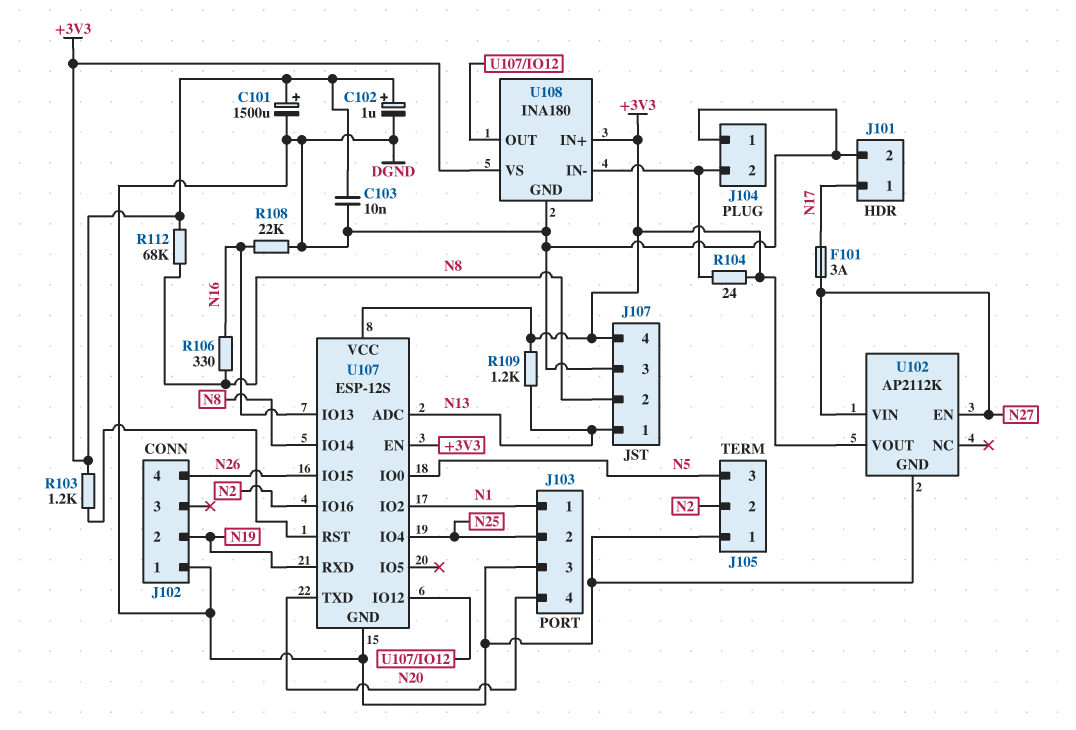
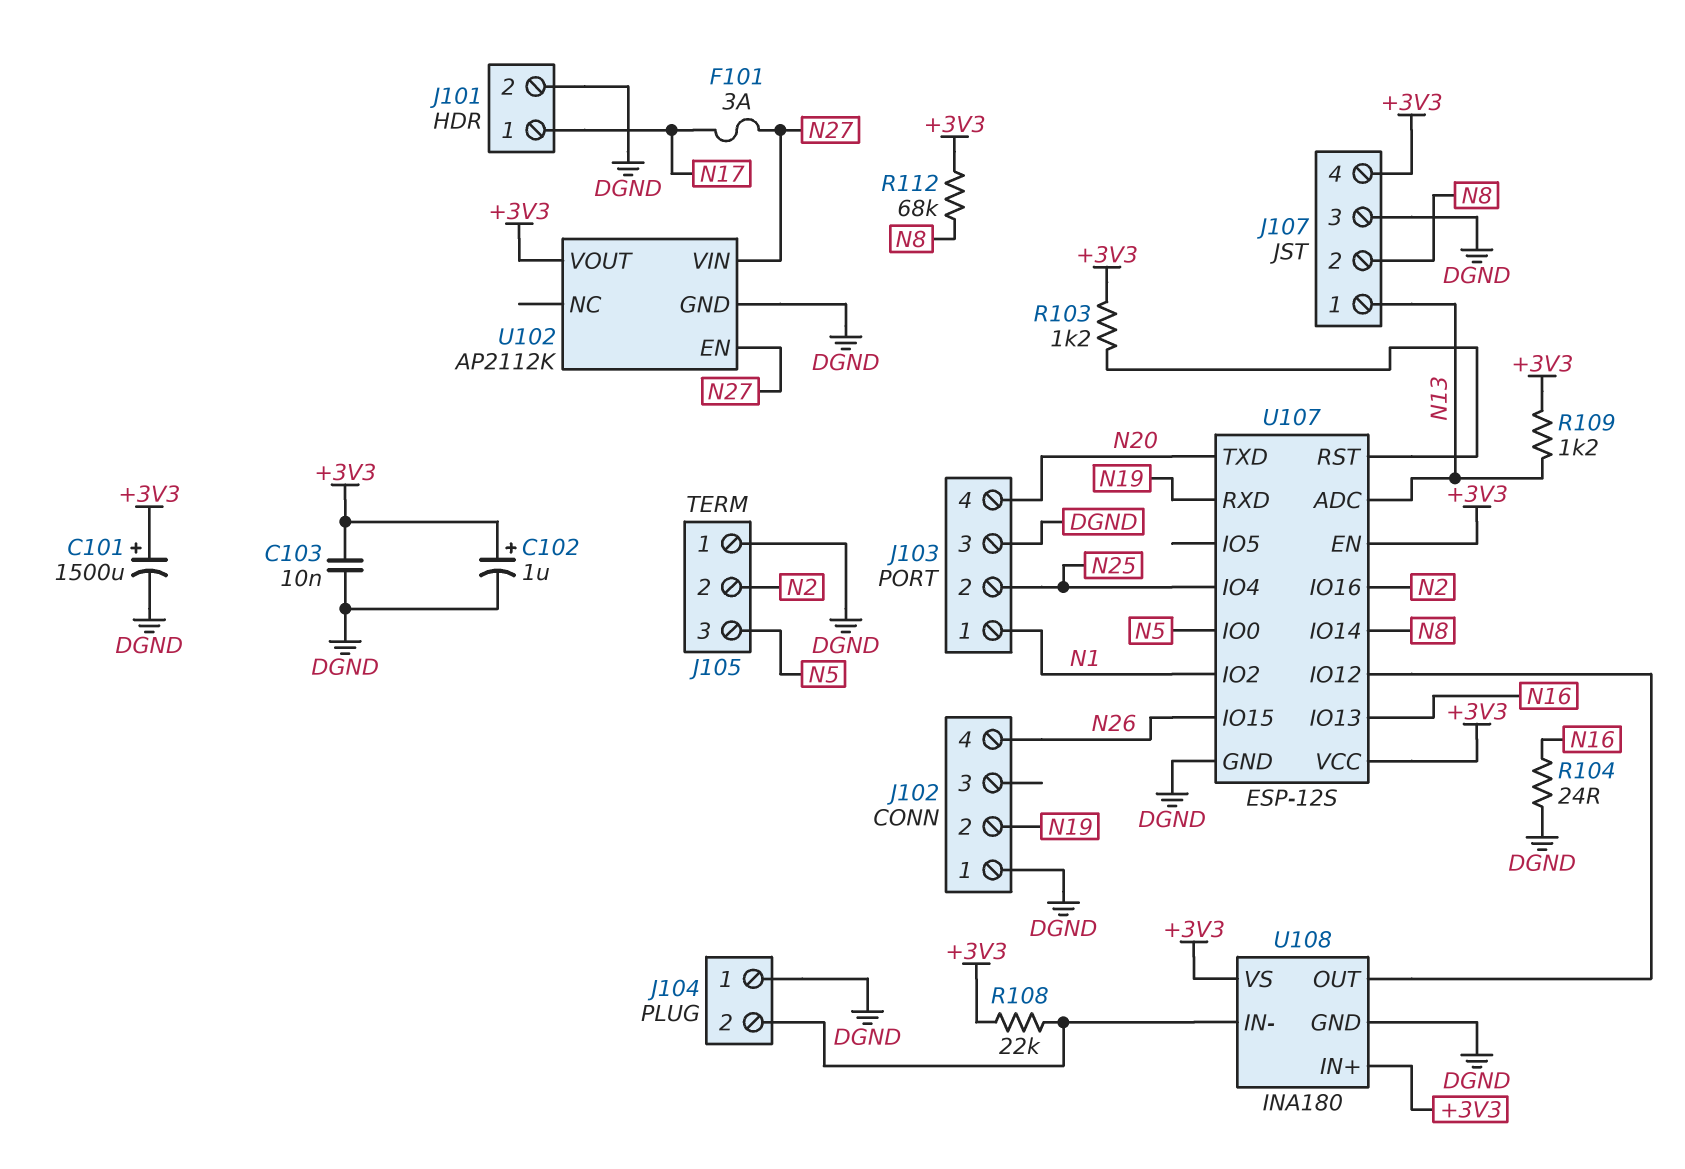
R104: 24 (+3V3, J104/2) -> 24 (DGND, N16)
R106: 330 (N8, N16) -> none
R108: 22k (DGND, N16) -> 22k (+3V3, J104/2)

